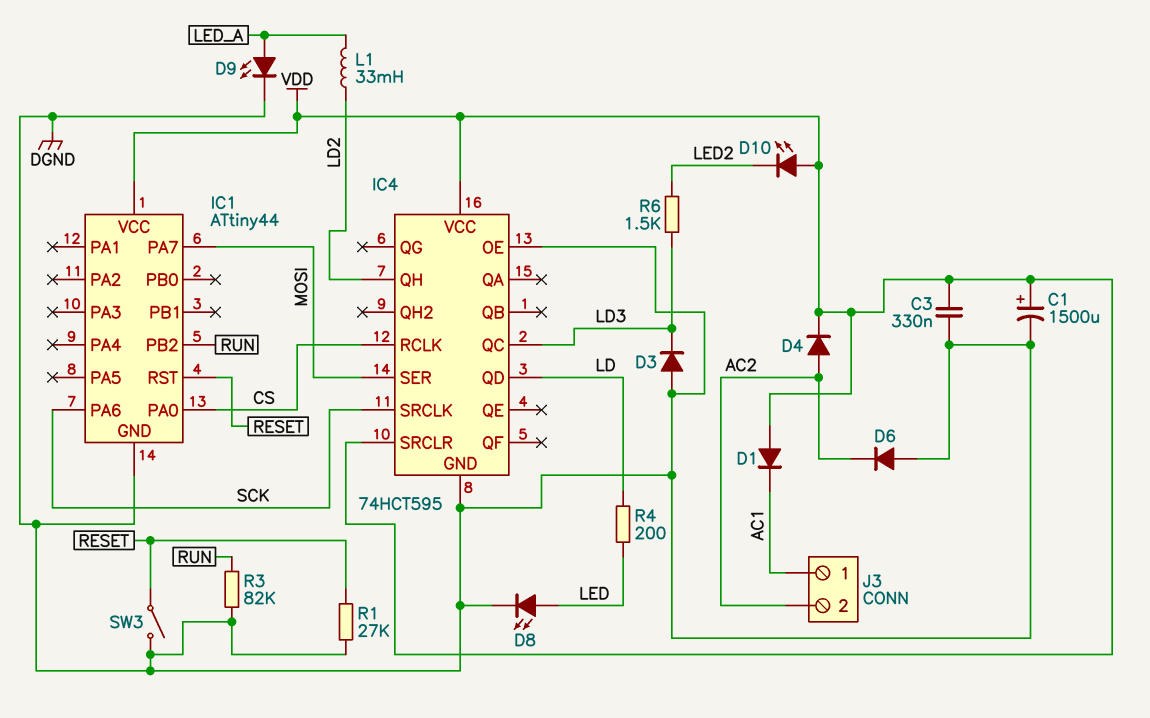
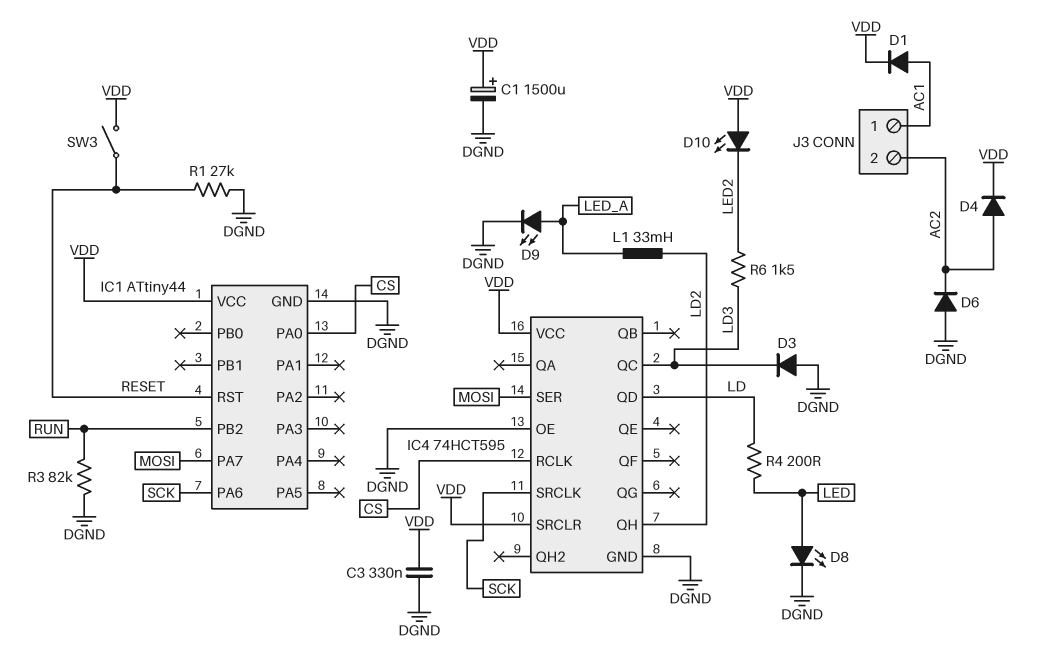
D1: diode (A VDD, K AC1) -> diode (A AC1, K VDD)
SW3: switch (DGND, RESET) -> switch (RESET, VDD)

